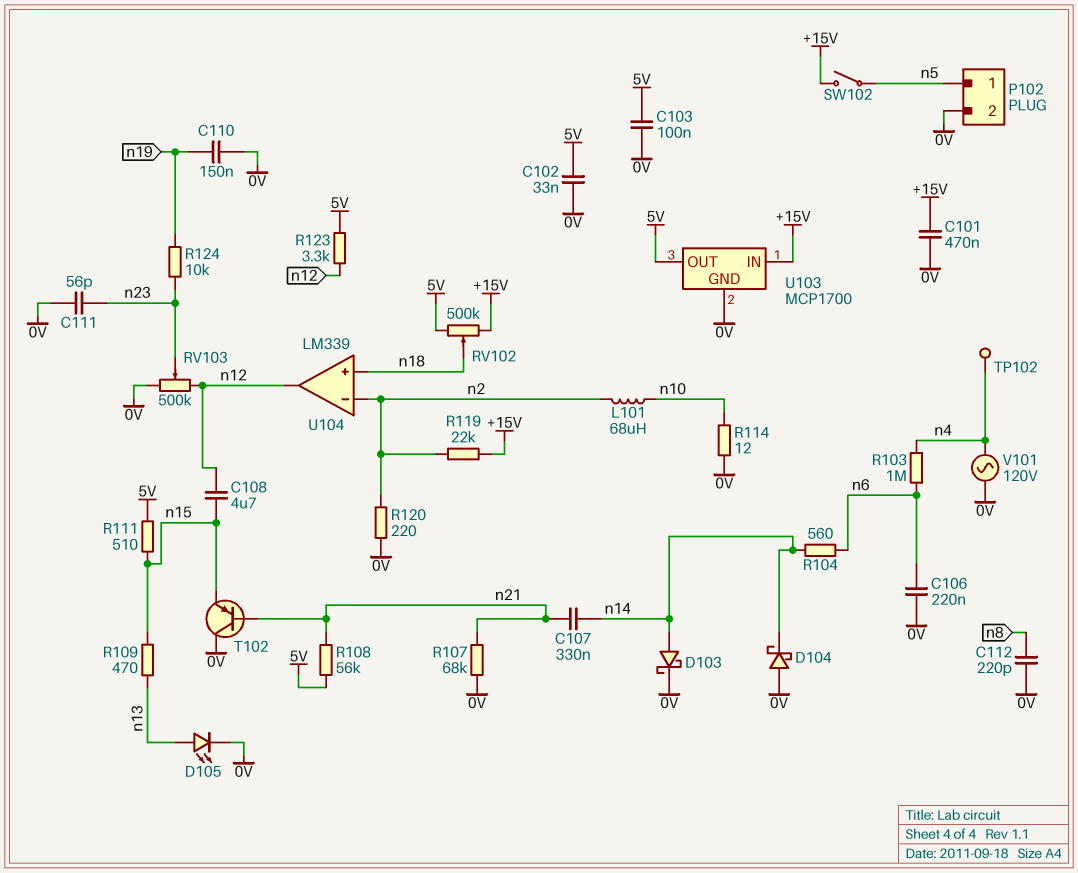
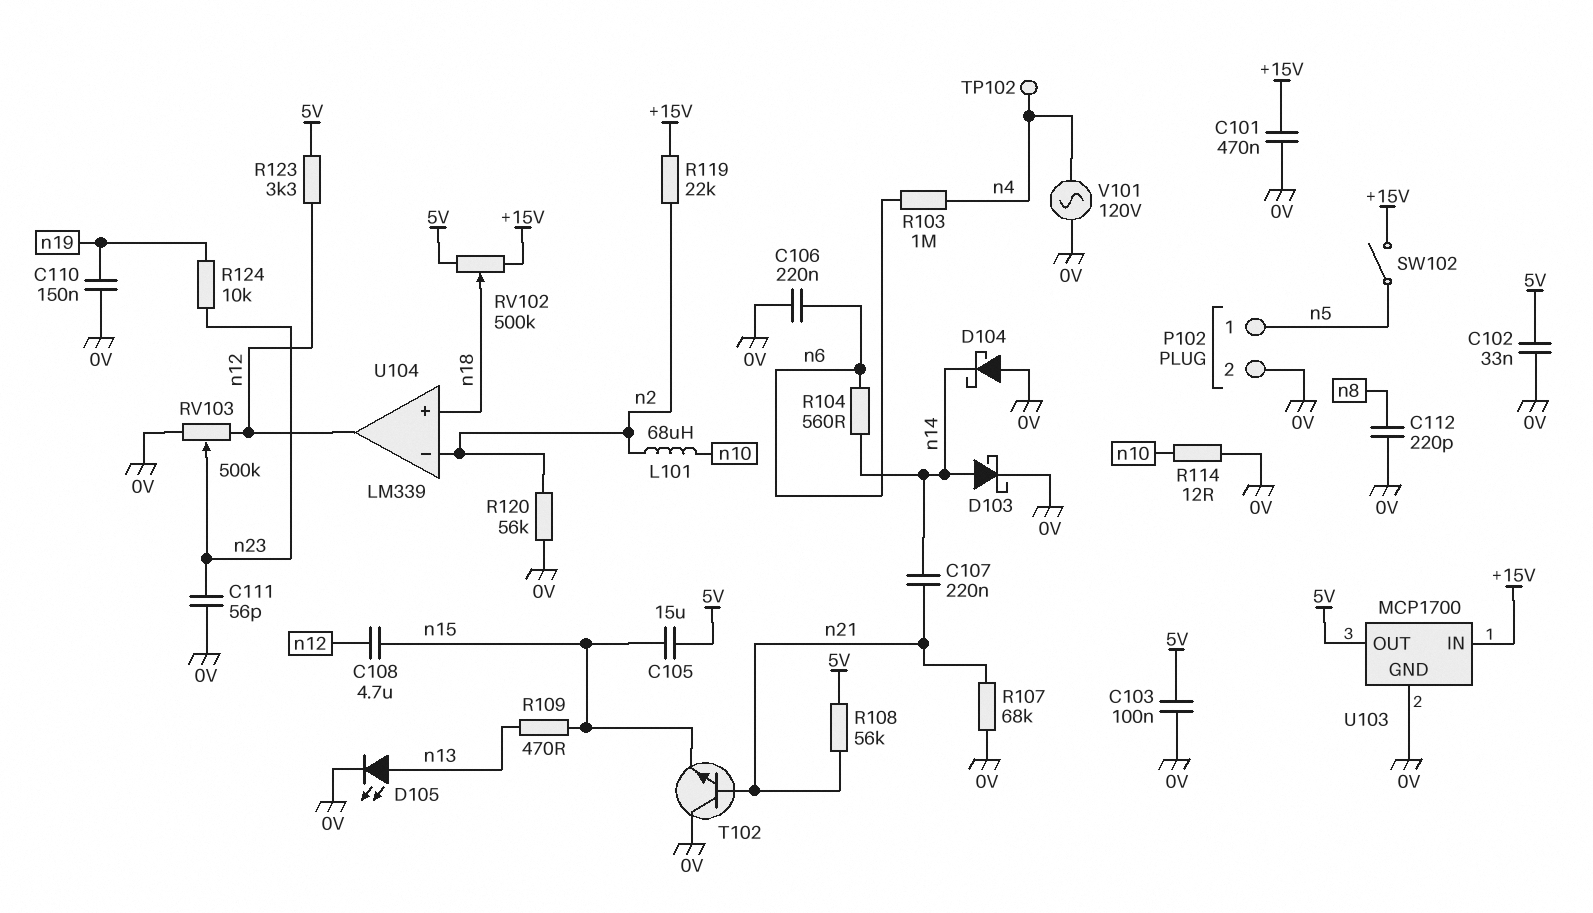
C105: none -> 15uF (5V, n15)
C107: 330nF (n14, n21) -> 220nF (n14, n21)
R111: 510 (5V, n15) -> none
R120: 220 (0V, n2) -> 56k (0V, n2)
T102: PNP (B n21, C 0V, E n15) -> NPN (B n21, C 0V, E n15)

